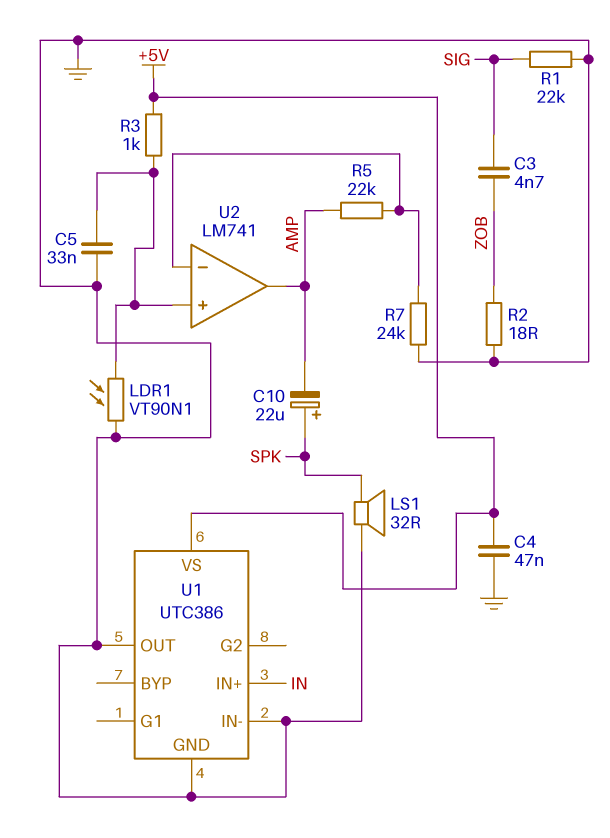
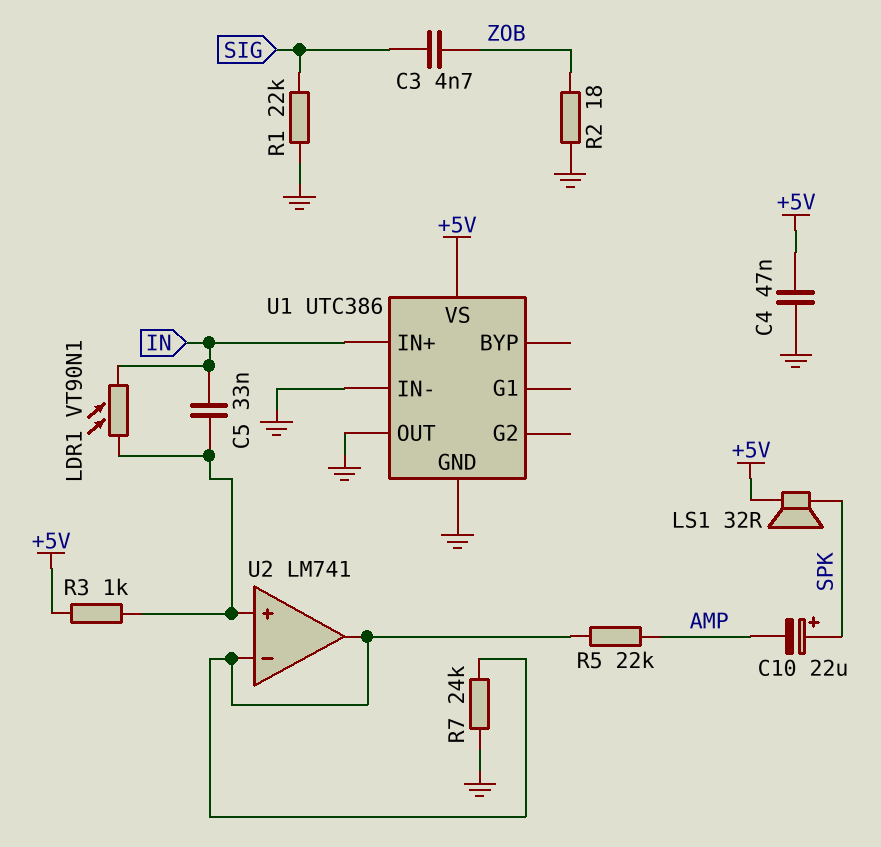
C5: 33nF (GND, U2/in+) -> 33nF (IN, U2/in+)
LDR1: VT90N1 (GND, U2/in+) -> VT90N1 (IN, U2/in+)
LS1: speaker 32R (GND, SPK) -> speaker 32R (+5V, SPK)
U2 pin out: AMP -> U2/in-

